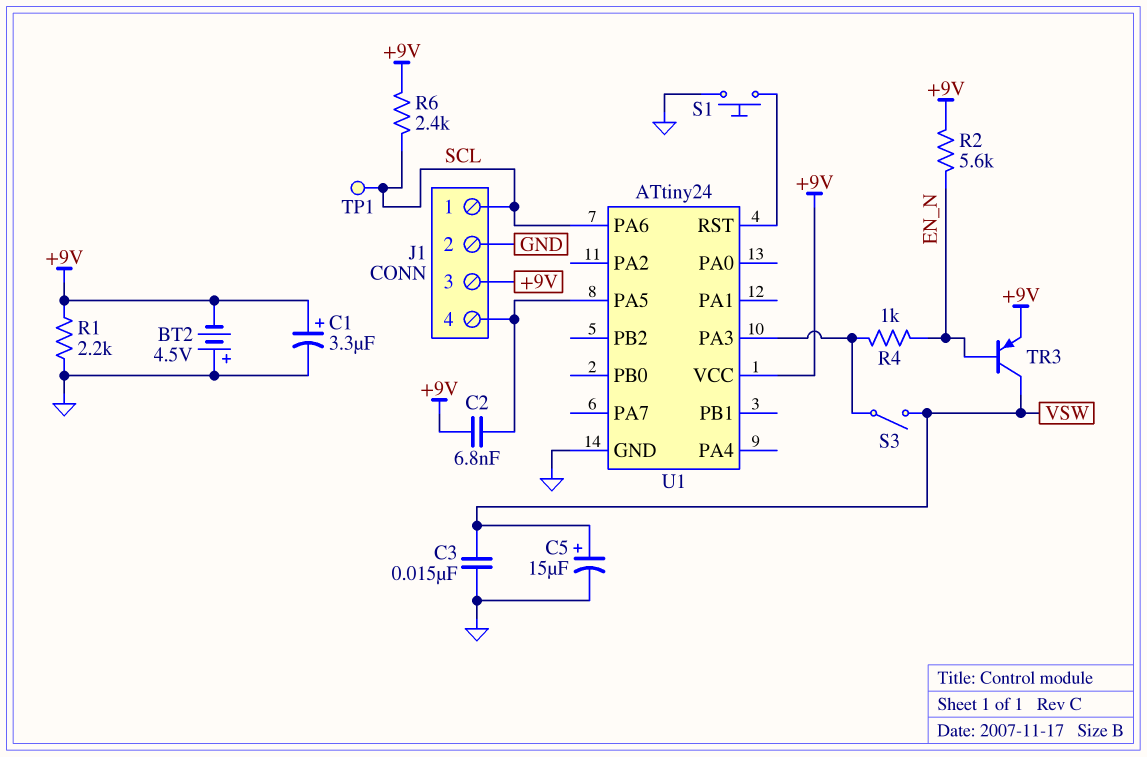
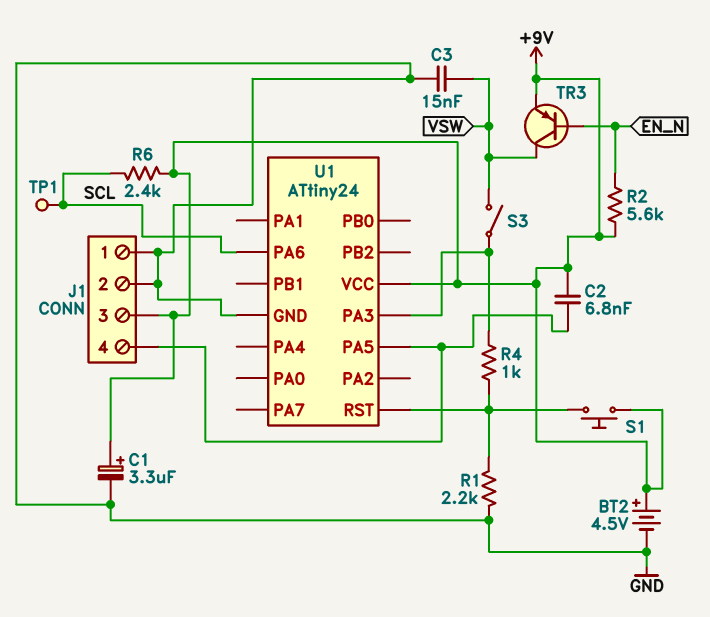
BT2: 4.5V (plus GND, minus +9V) -> 4.5V (plus +9V, minus GND)
C5: 15uF (plus VSW, minus GND) -> none
J1 pin 1: SCL -> GND
R1: 2.2k (+9V, GND) -> 2.2k (GND, U1/RST)
R4: 1k (EN_N, U1/PA3) -> 1k (U1/PA3, U1/RST)
S1: button (GND, U1/RST) -> button (+9V, U1/RST)

